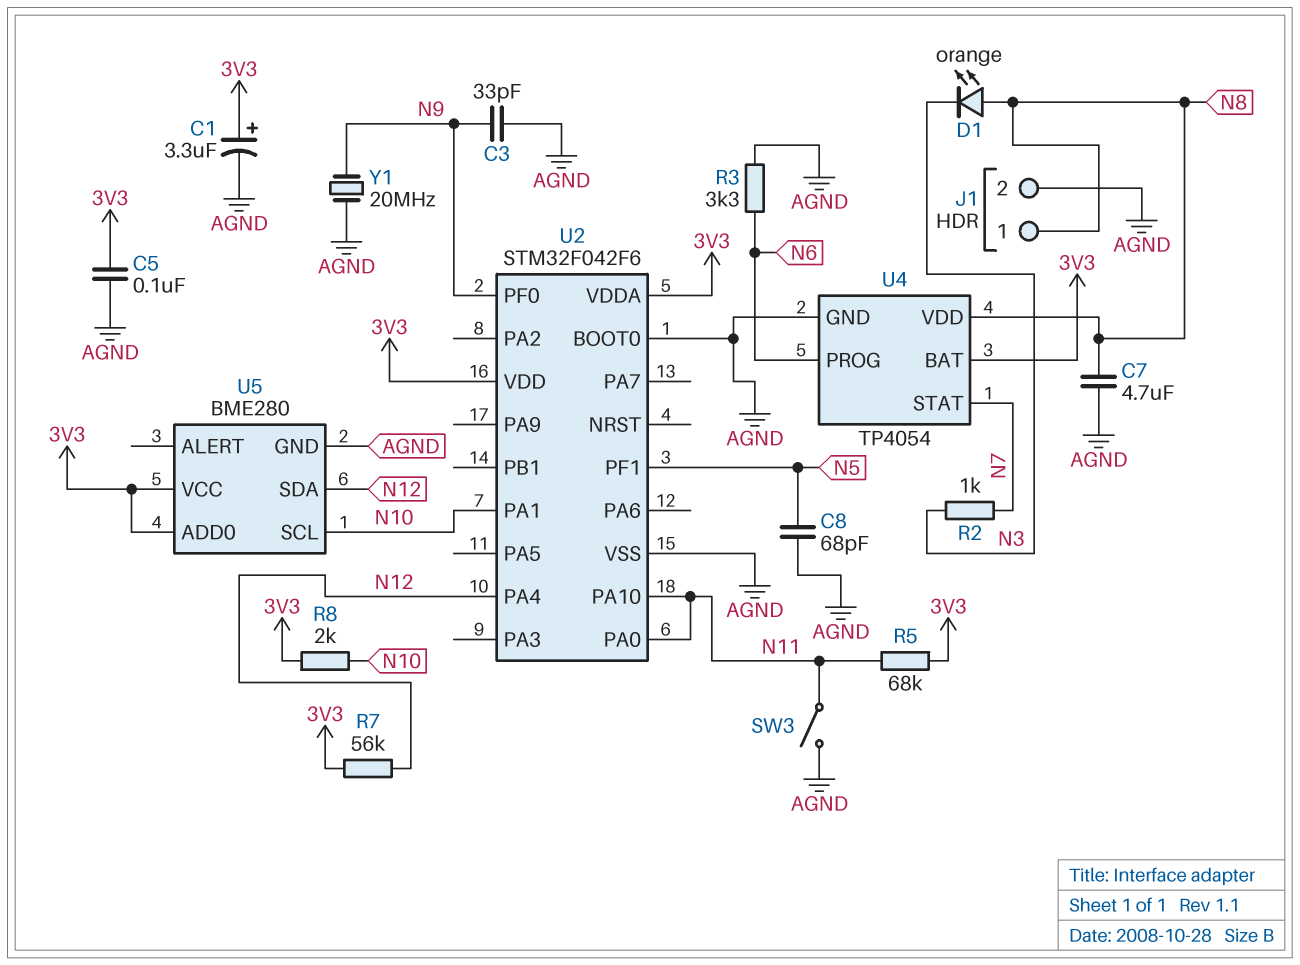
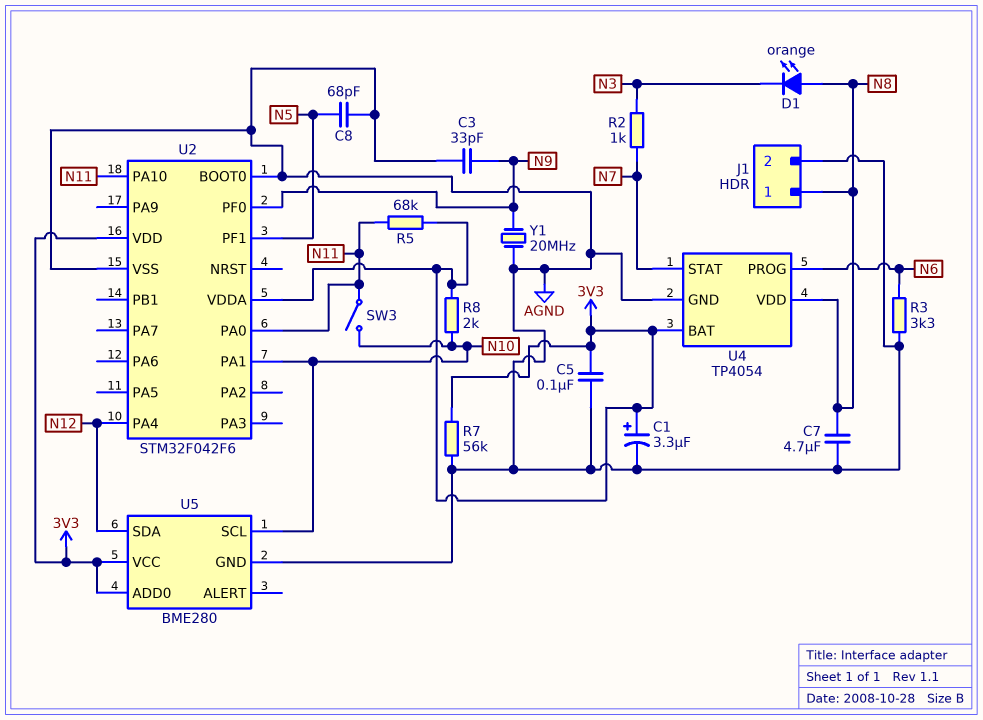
R7: 56k (3V3, N12) -> 56k (3V3, AGND)
SW3: switch (AGND, N11) -> switch (N10, N11)

